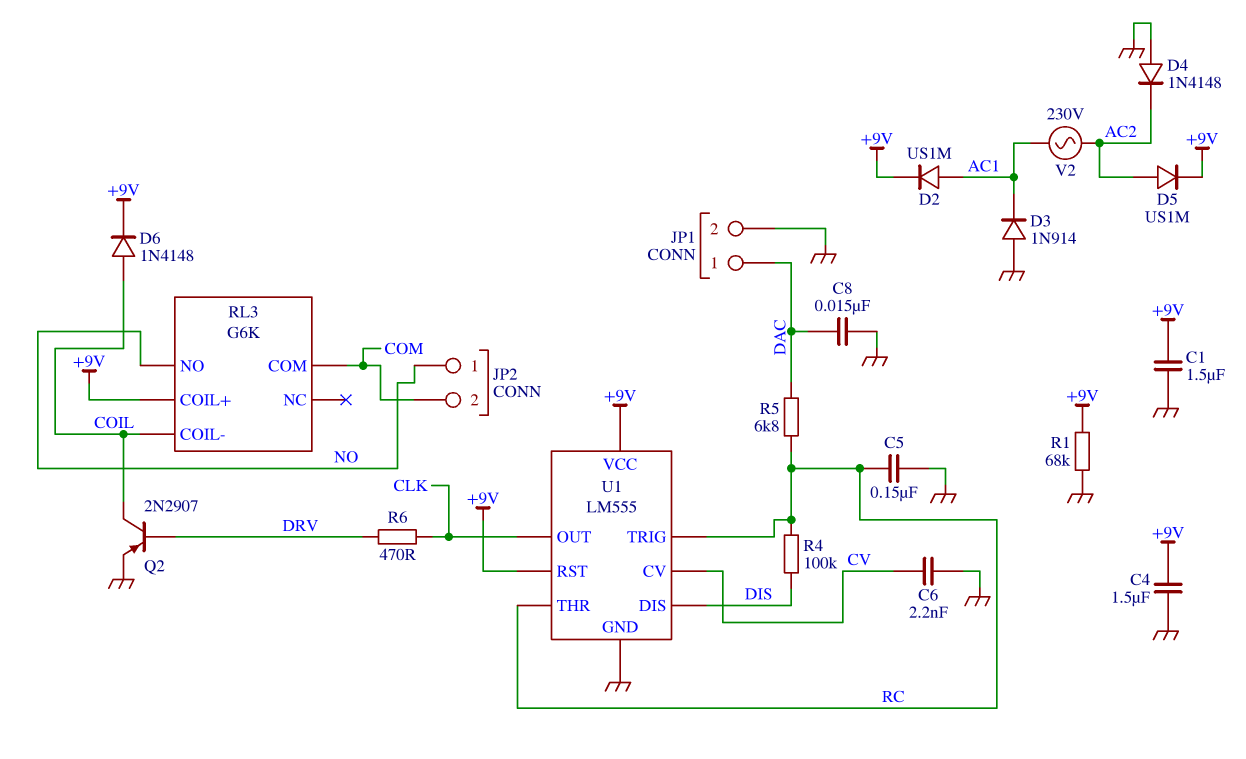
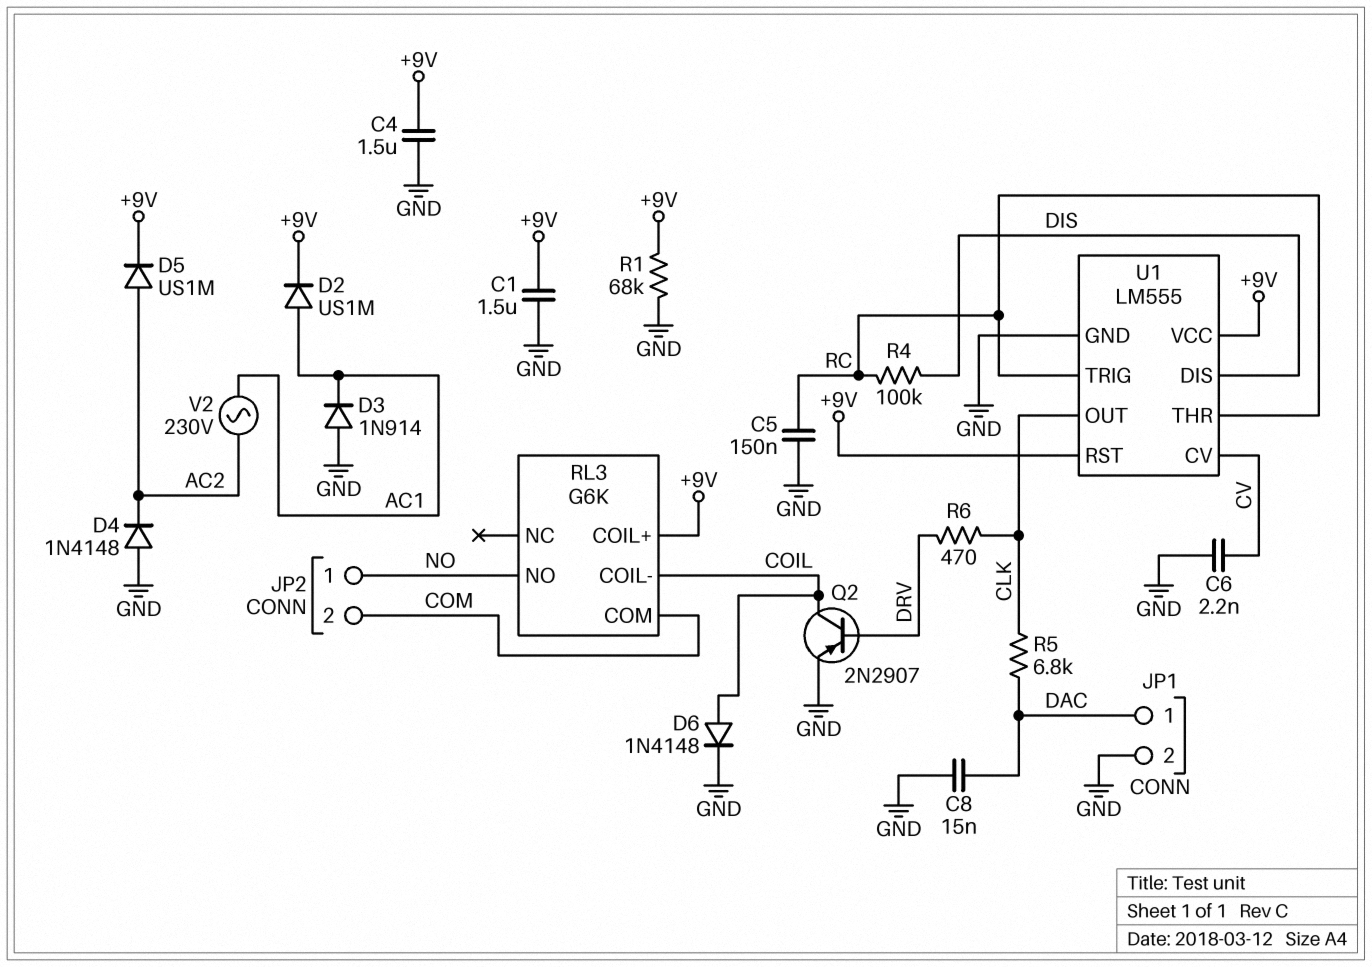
D6: diode 1N4148 (A COIL, K +9V) -> diode 1N4148 (A COIL, K GND)
R5: 6.8k (DAC, RC) -> 6.8k (CLK, DAC)

